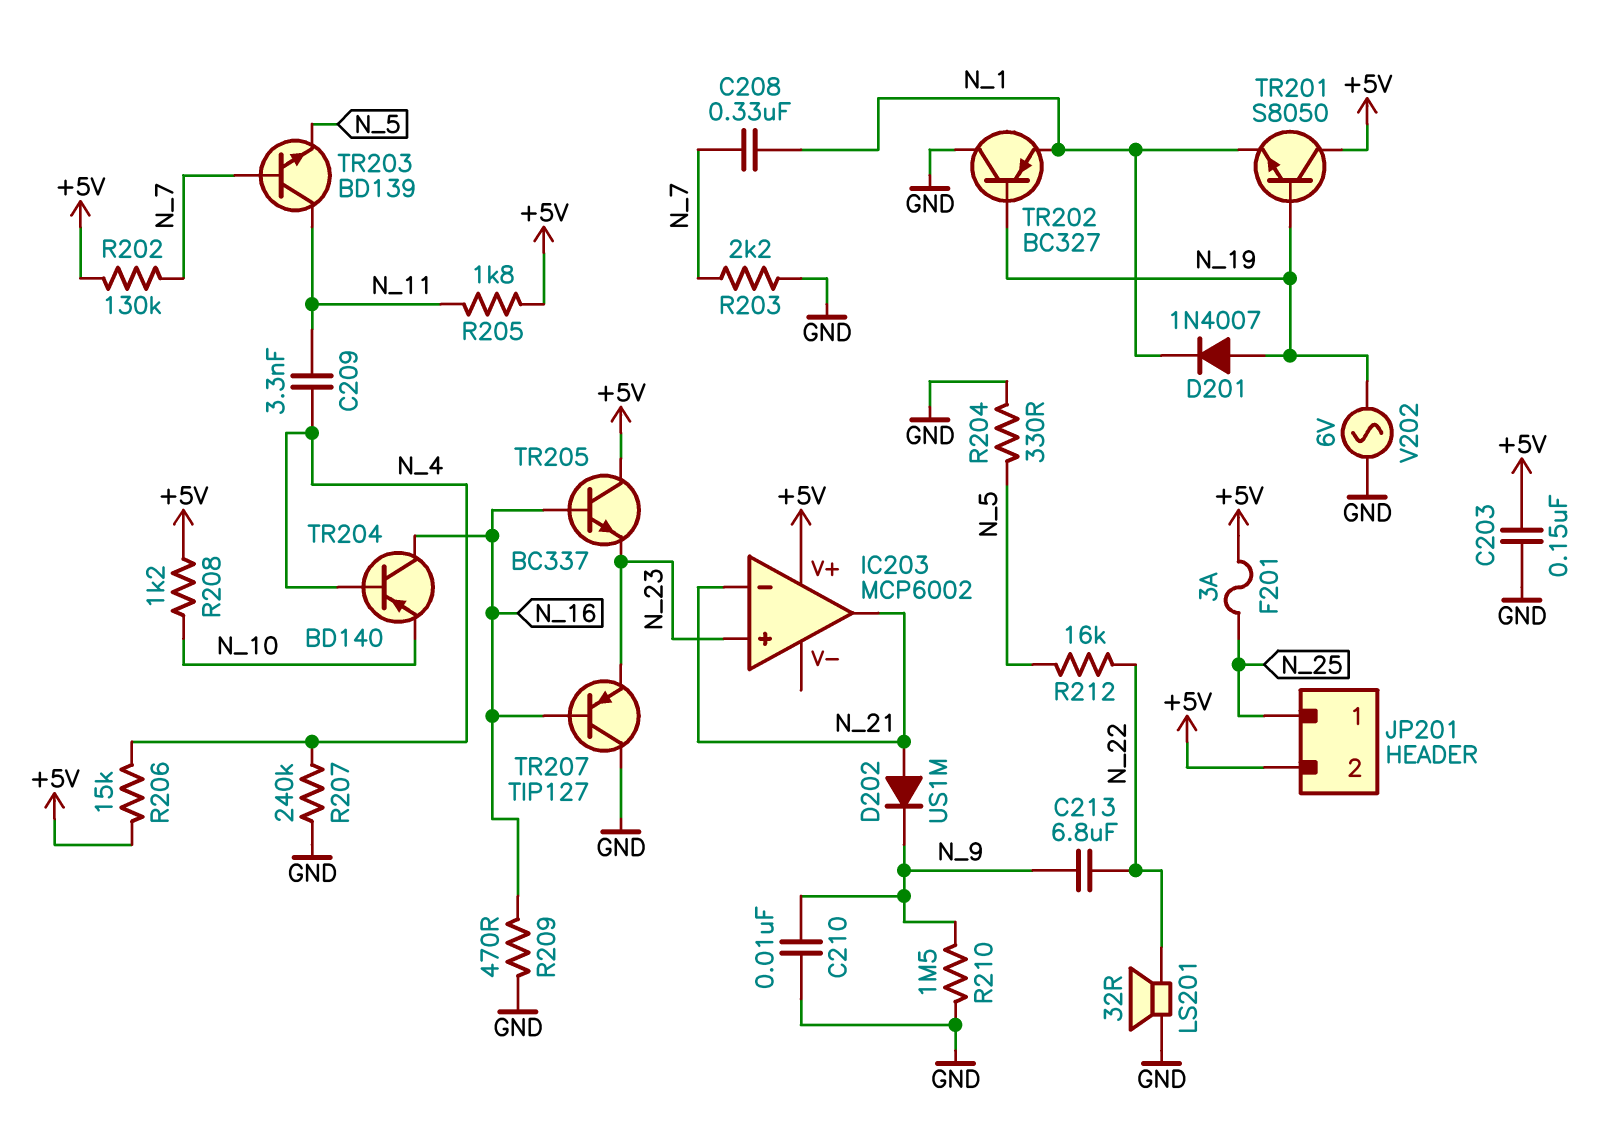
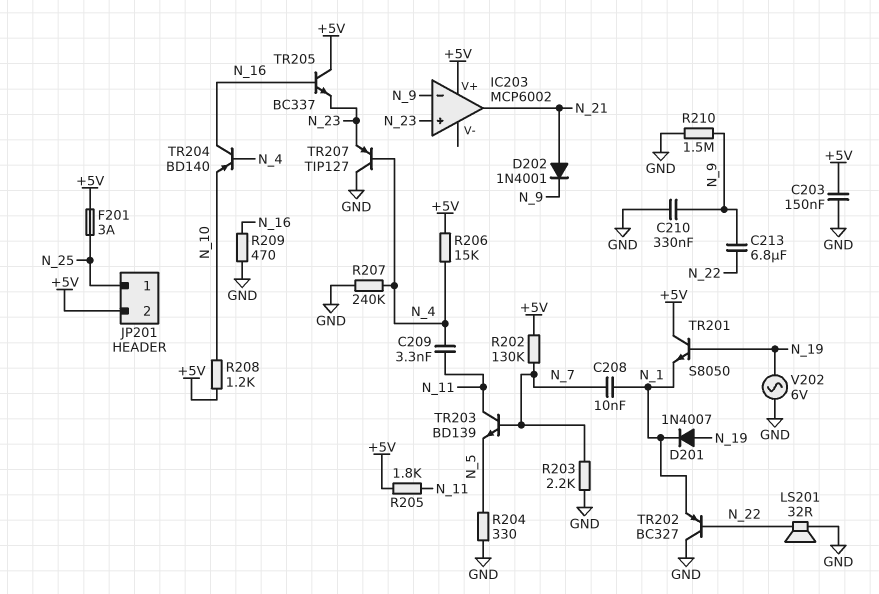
C208: 330nF (N_1, N_7) -> 10nF (N_1, N_7)
C210: 10nF (GND, N_9) -> 330nF (GND, N_9)
D202: diode US1M (A N_21, K N_9) -> diode 1N4001 (A N_21, K N_9)
IC203 pin in-: N_21 -> N_9
R212: 16k (N_5, N_22) -> none
TR202: PNP BC327 (B N_19, C GND, E N_1) -> PNP BC327 (B N_22, C GND, E N_1)
TR207: PNP TIP127 (B N_16, C GND, E N_23) -> PNP TIP127 (B N_4, C GND, E N_23)

